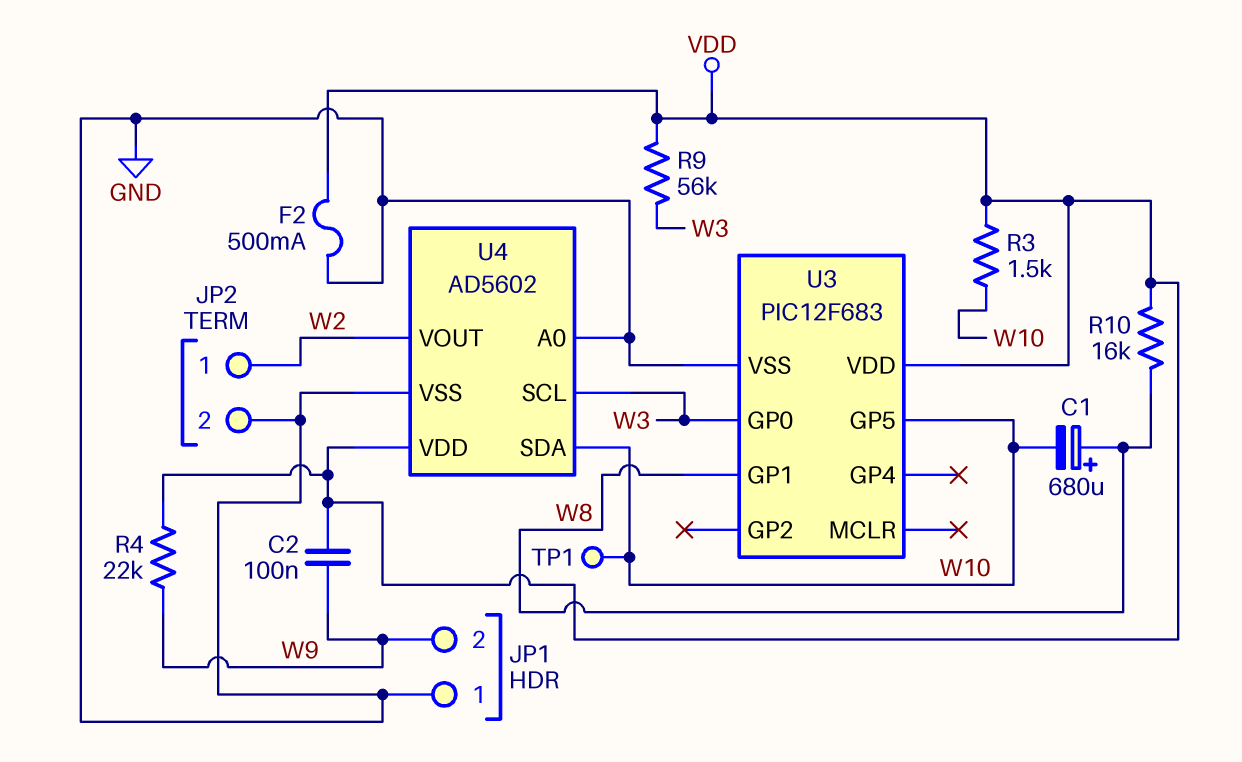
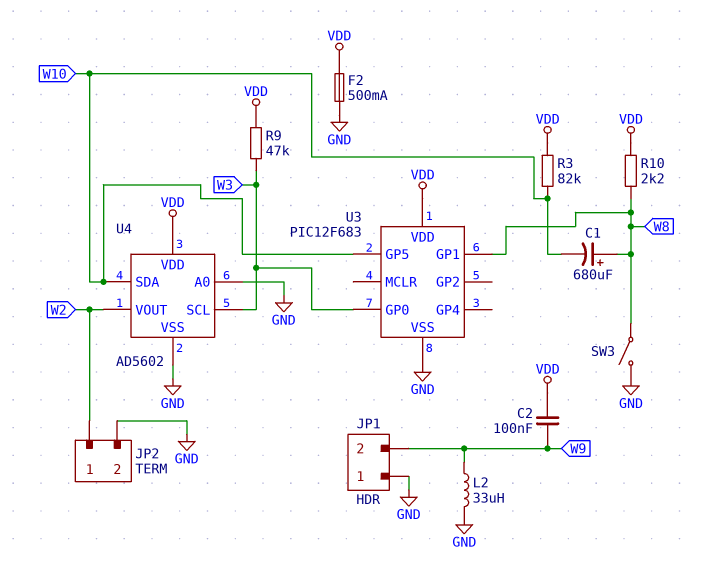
L2: none -> 33uH (GND, W9)
R3: 1.5k (VDD, W10) -> 82k (VDD, W10)
R4: 22k (VDD, W9) -> none
R9: 56k (VDD, W3) -> 47k (VDD, W3)
R10: 16k (VDD, W8) -> 2.2k (VDD, W8)
SW3: none -> switch (GND, W8)
TP1: test point (W10) -> none

